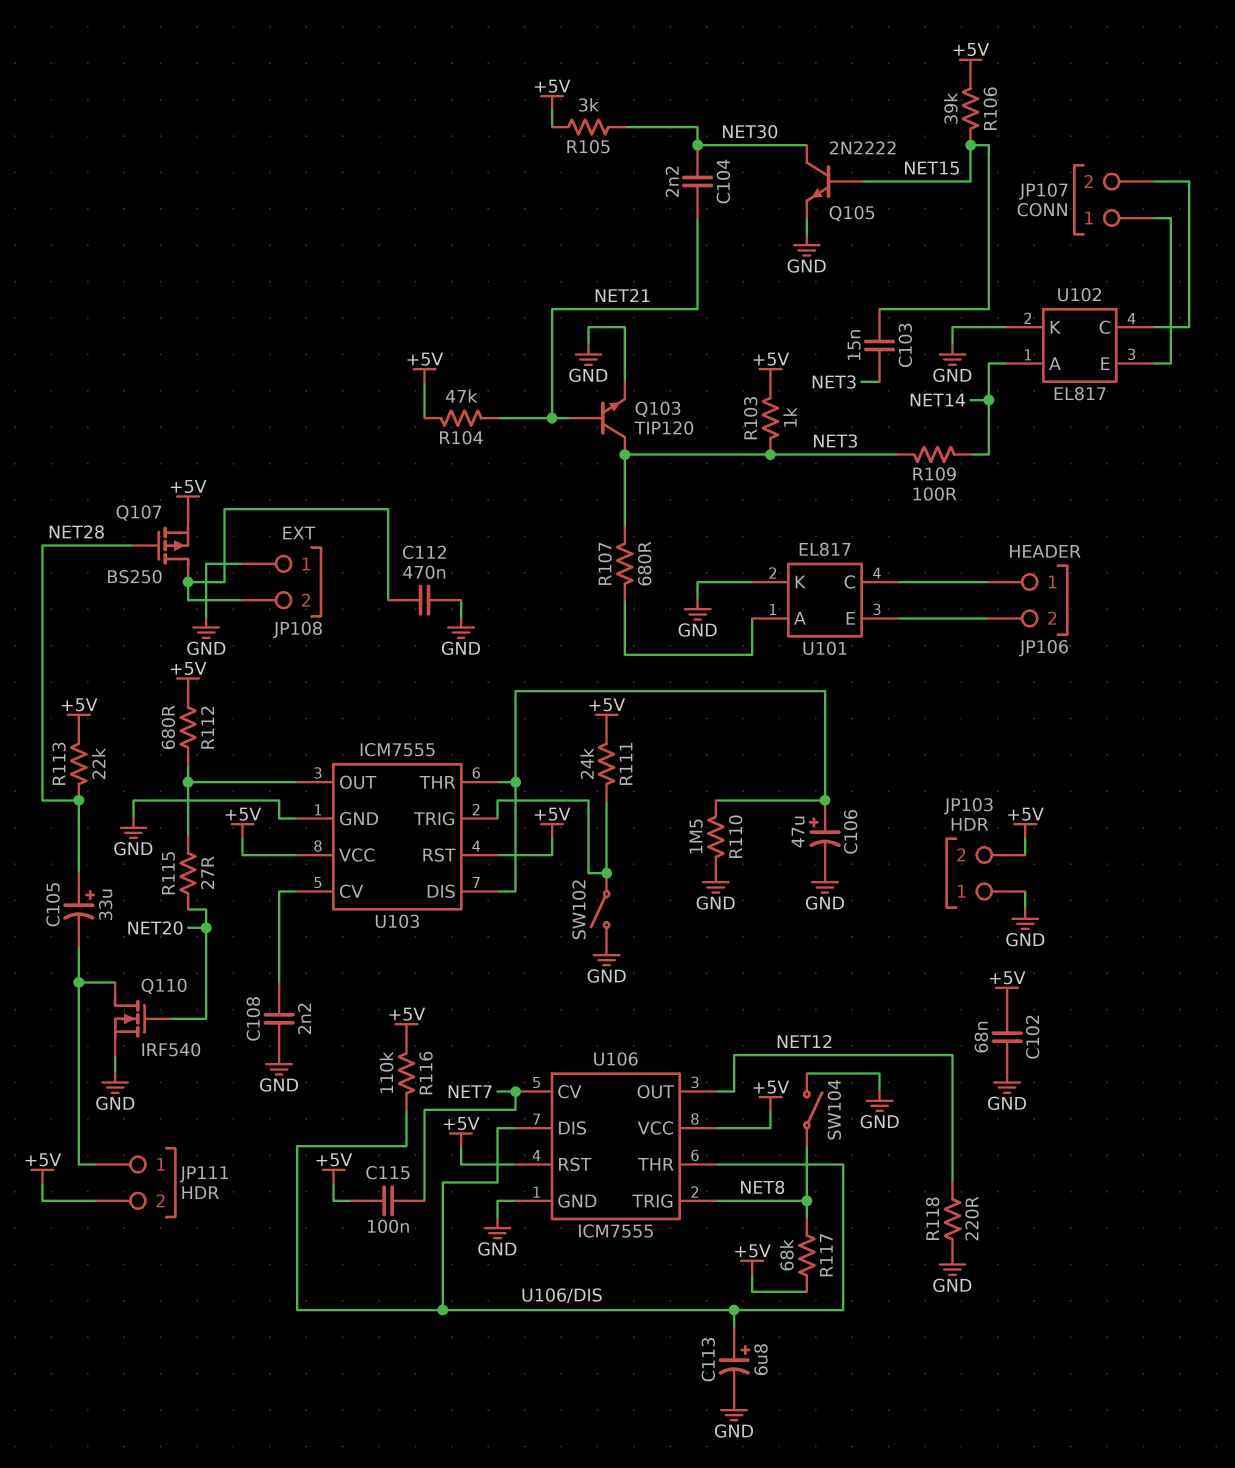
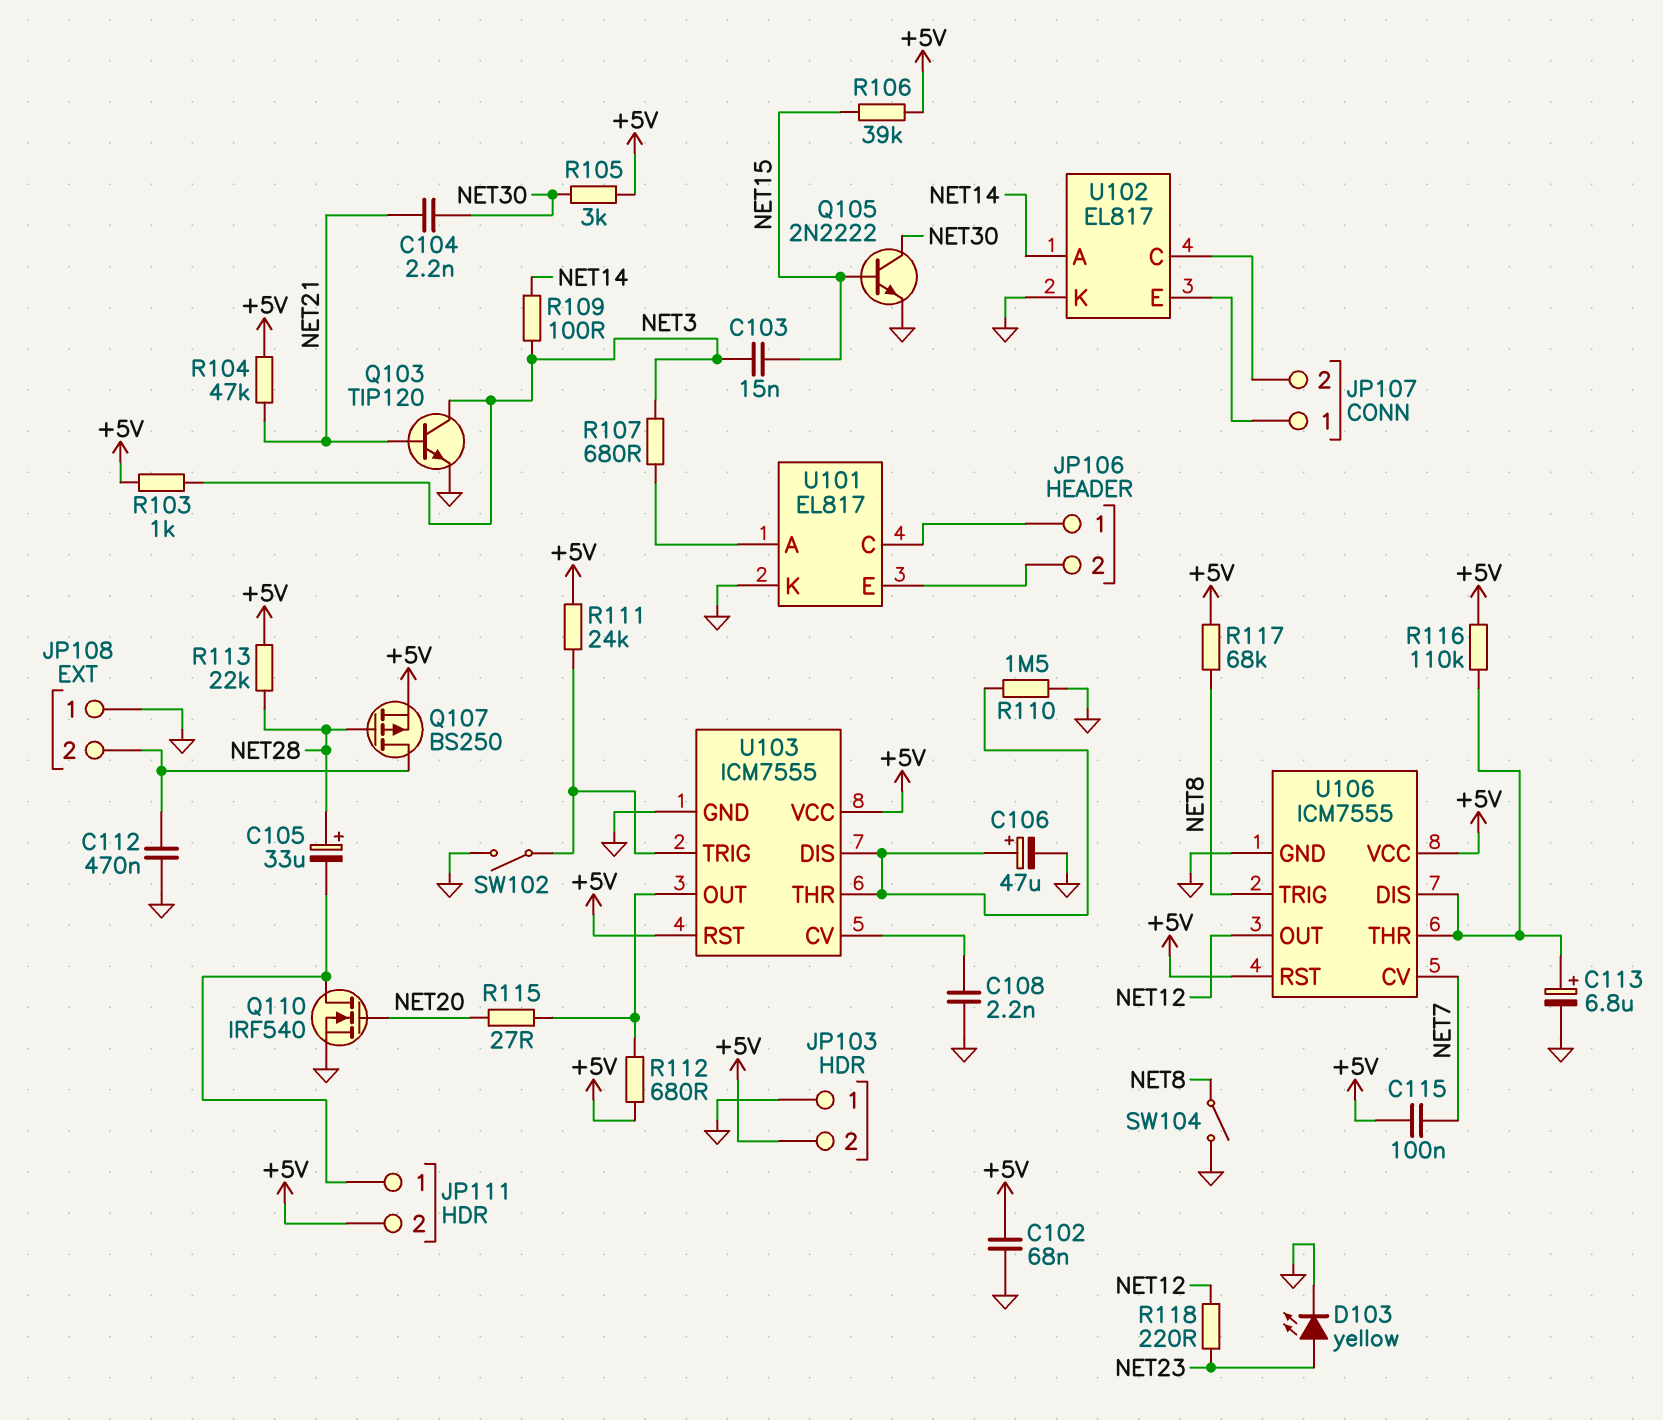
D103: none -> LED yellow (A NET23, K GND)
R118: 220 (GND, NET12) -> 220 (NET12, NET23)

